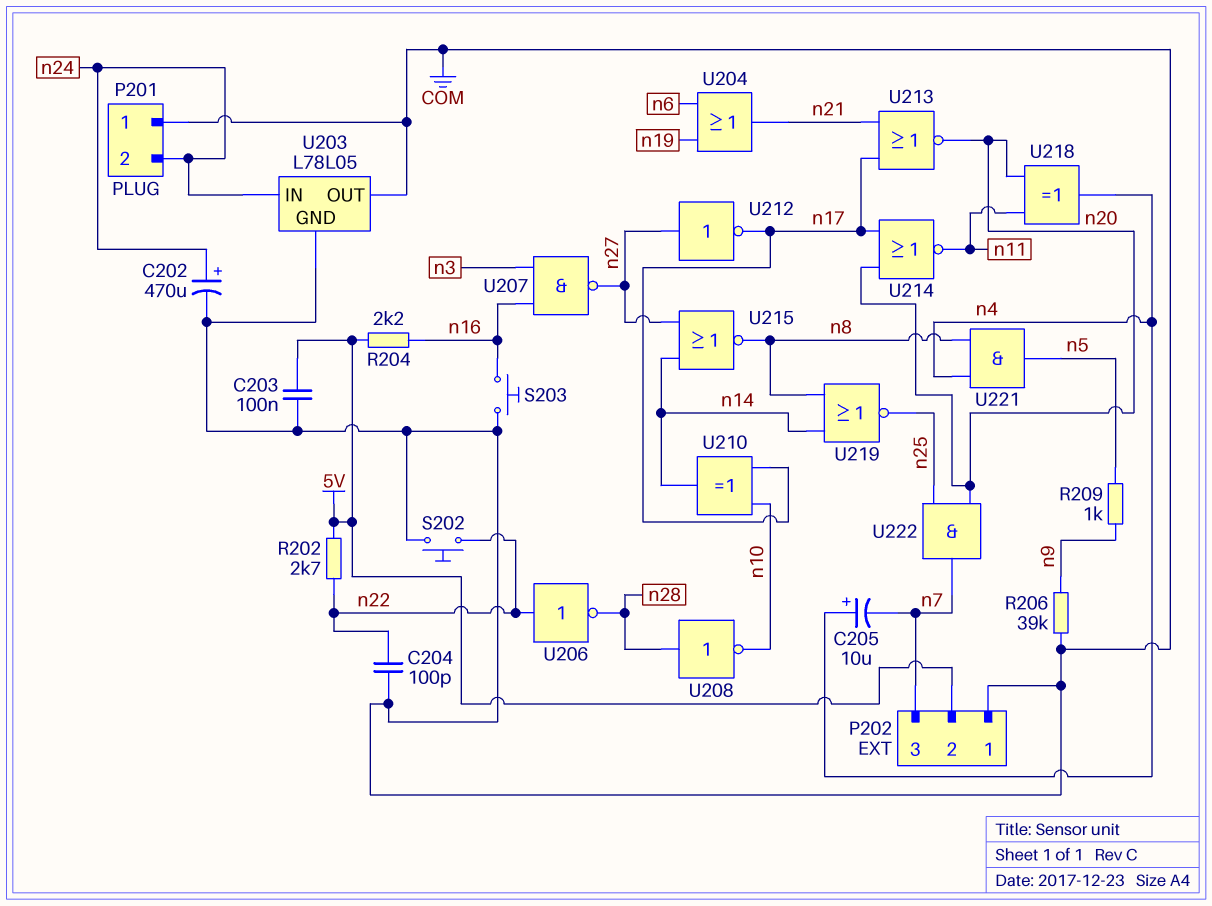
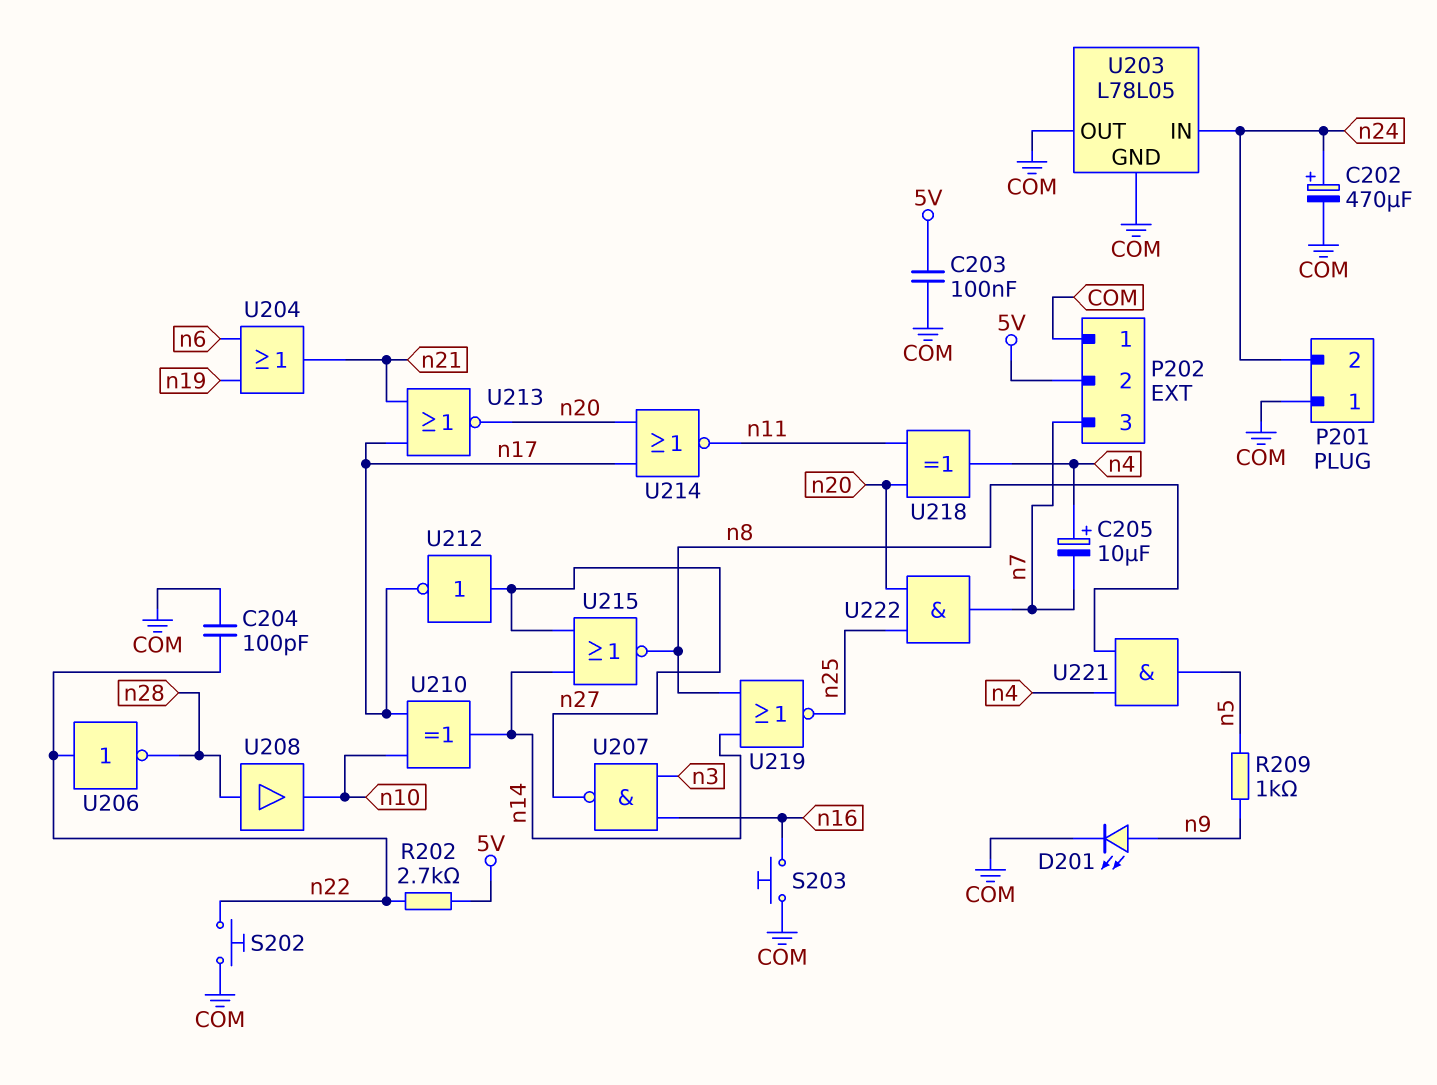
D201: none -> LED (A n9, K COM)
R204: 2.2k (5V, n16) -> none
R206: 39k (COM, n9) -> none
U208: NOT (in n28, out n10) -> buffer (in n28, out n10)

